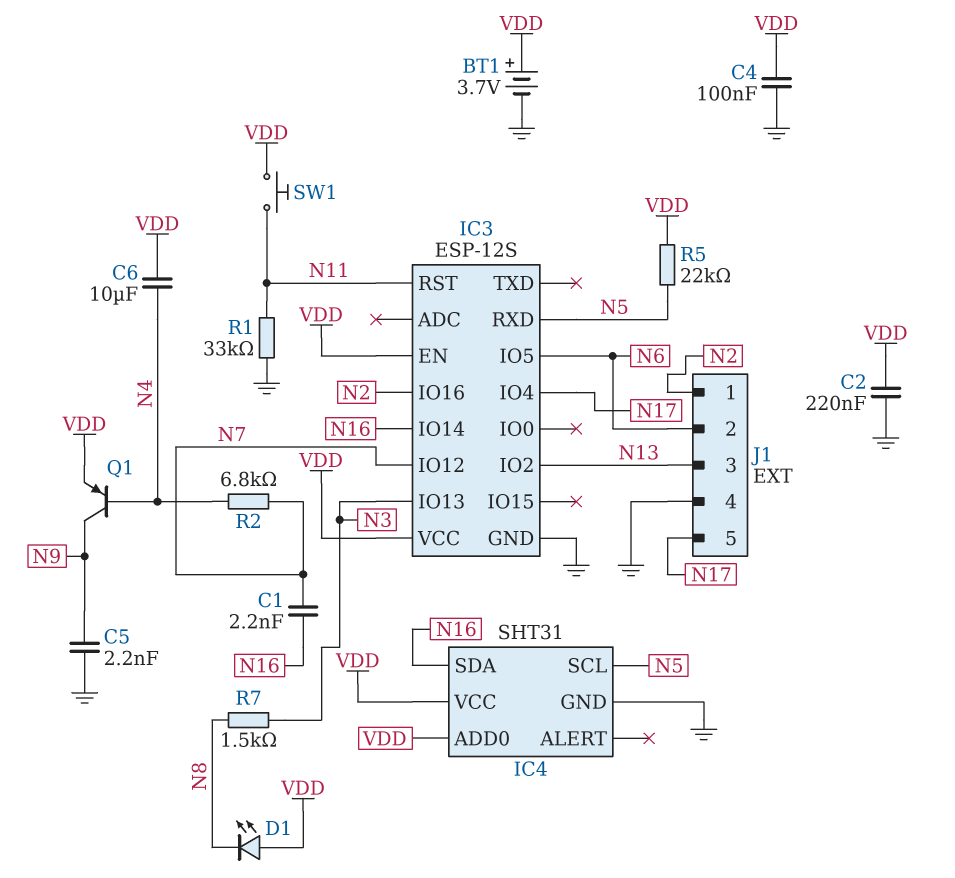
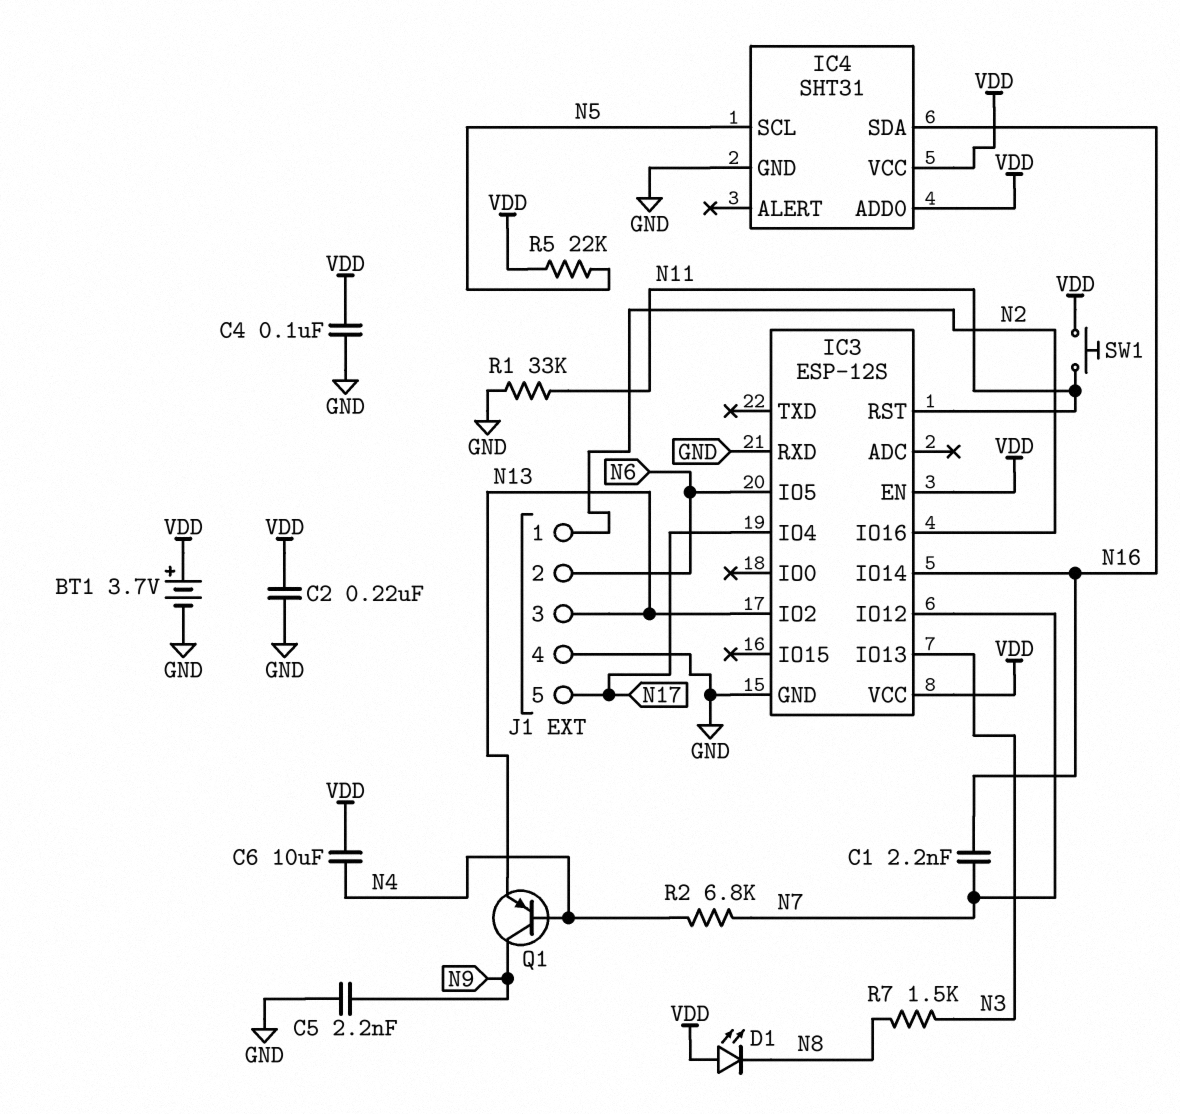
IC3 pin RXD: N5 -> GND
Q1: PNP (B N4, C N9, E VDD) -> PNP (B N4, C N9, E N13)

